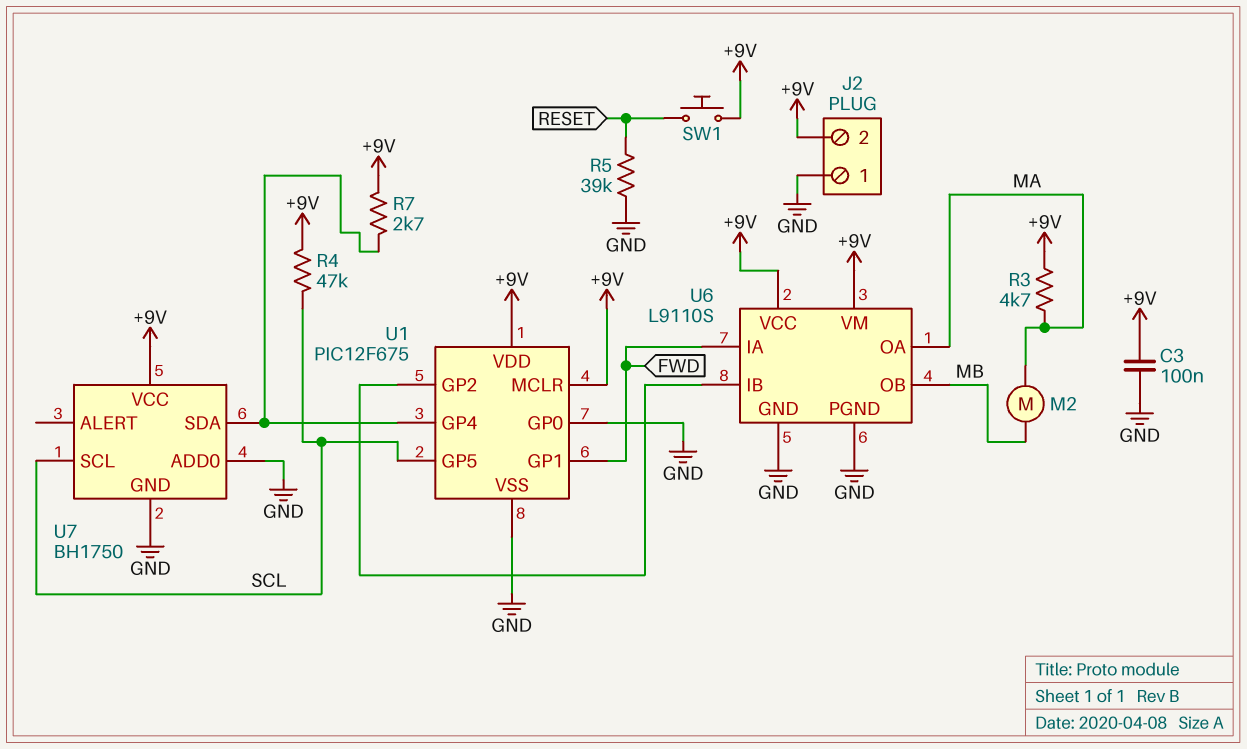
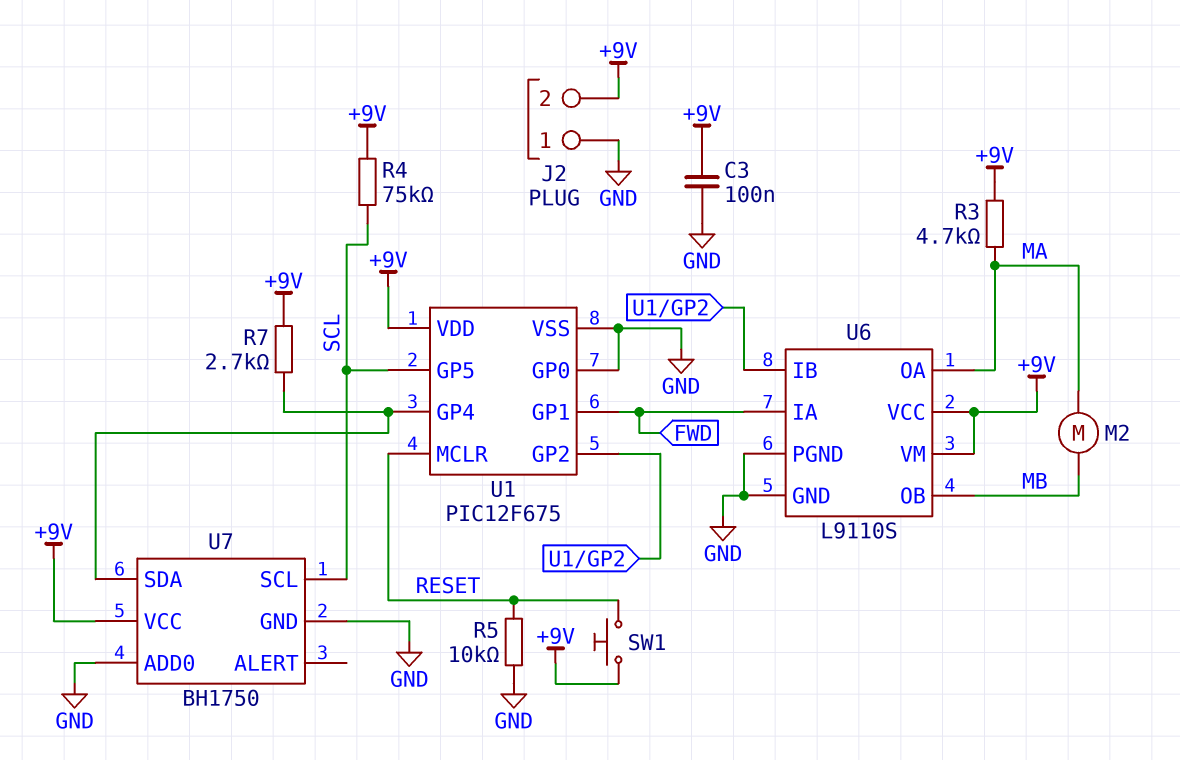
R4: 47k (+9V, SCL) -> 75k (+9V, SCL)
R5: 39k (GND, RESET) -> 10k (GND, RESET)
U1 pin MCLR: +9V -> RESET

